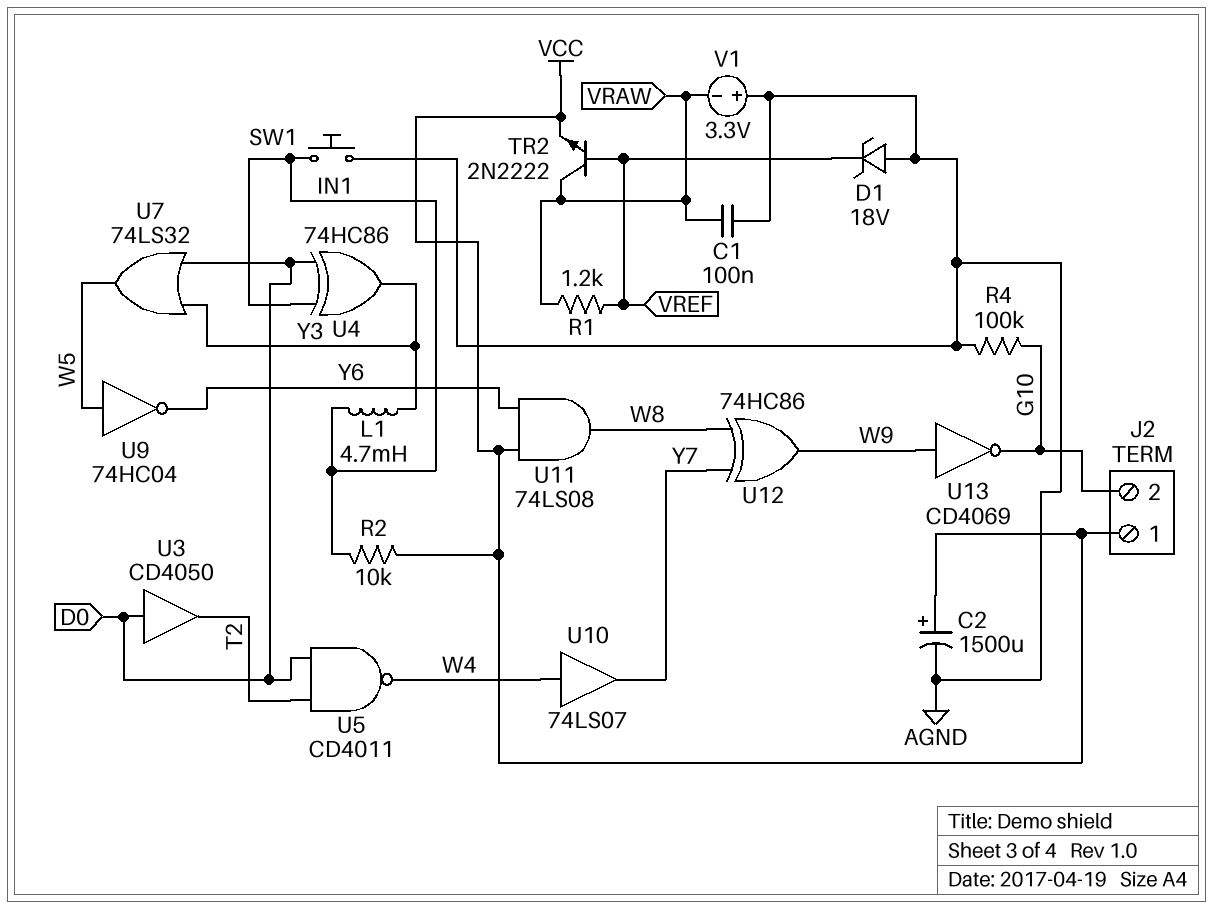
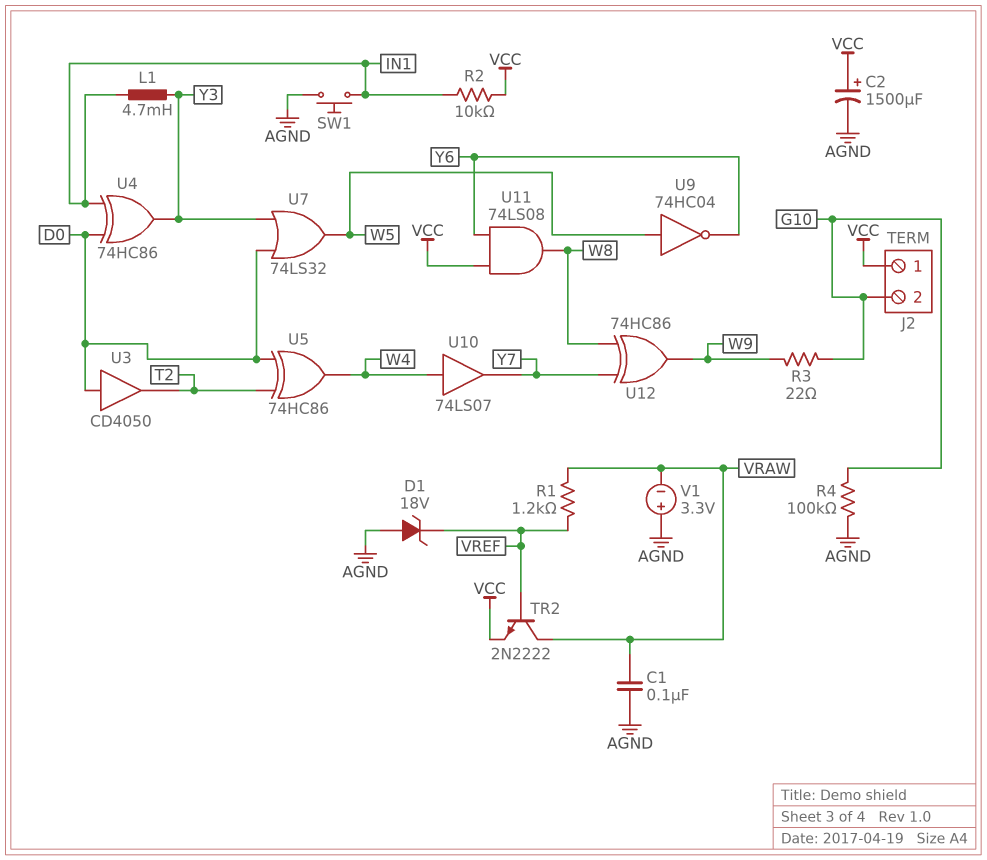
R3: none -> 22 (G10, W9)
U5: NAND CD4011 (in D0, in T2, out W4) -> XOR 74HC86 (in D0, in T2, out W4)
U13: NOT CD4069 (in W9, out G10) -> none

